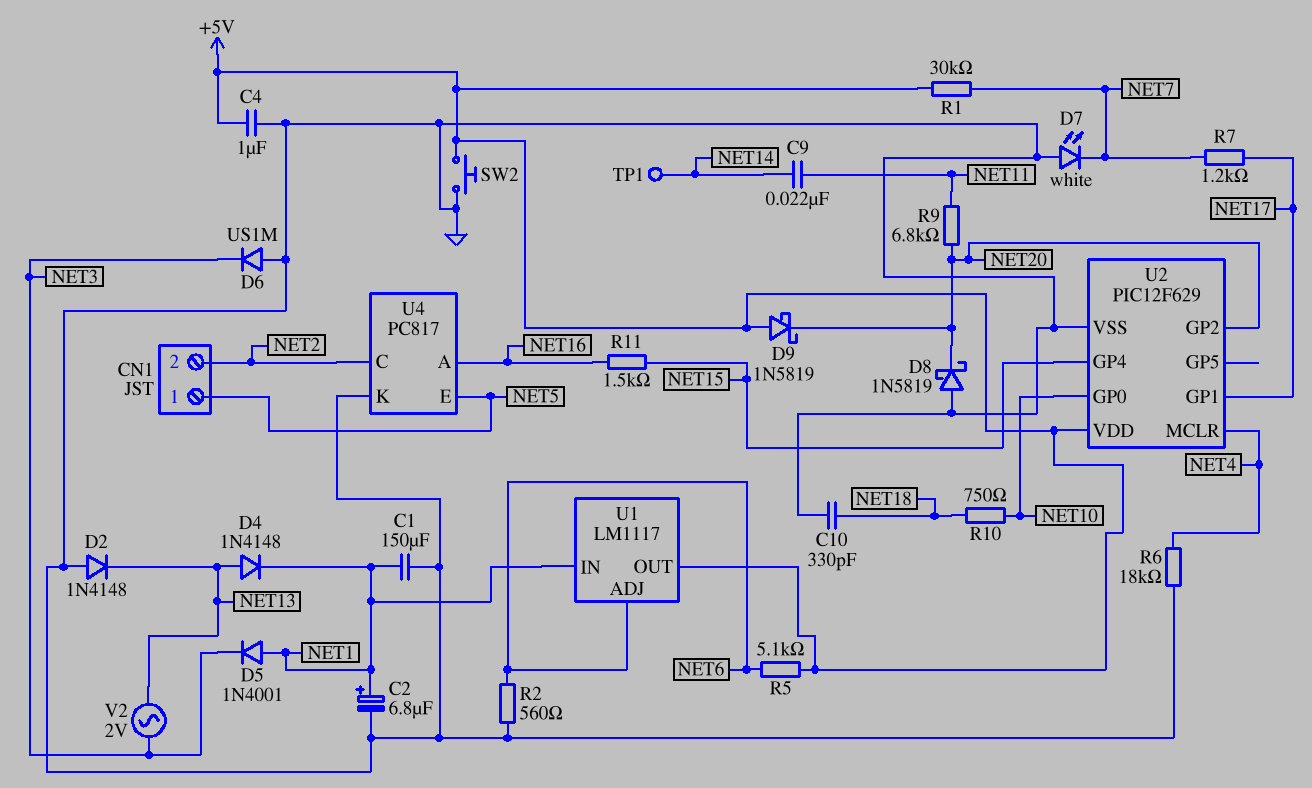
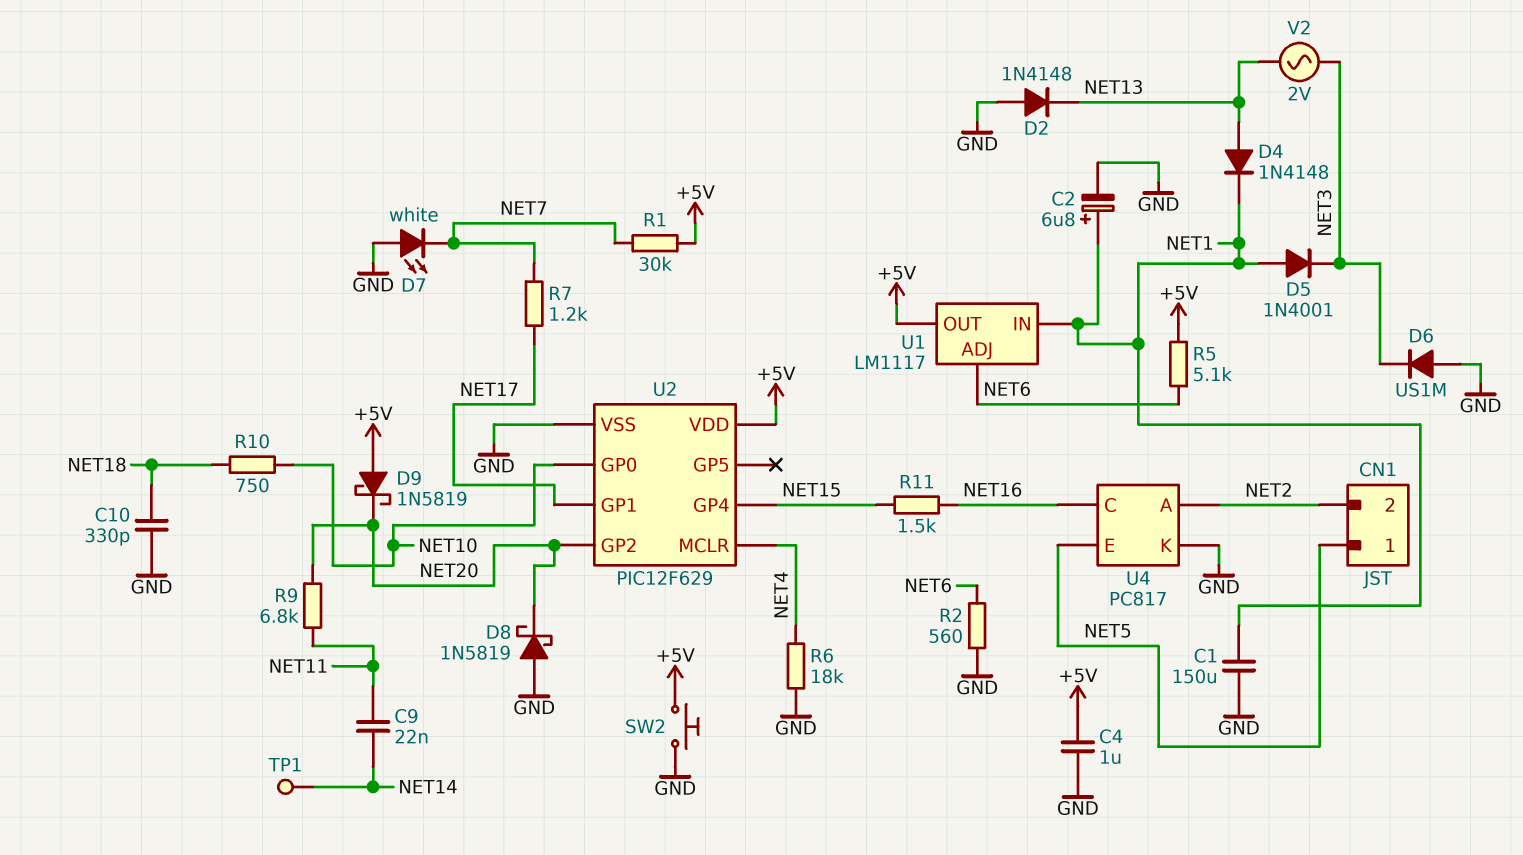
U4 pin A: NET16 -> NET2
U4 pin C: NET2 -> NET16

